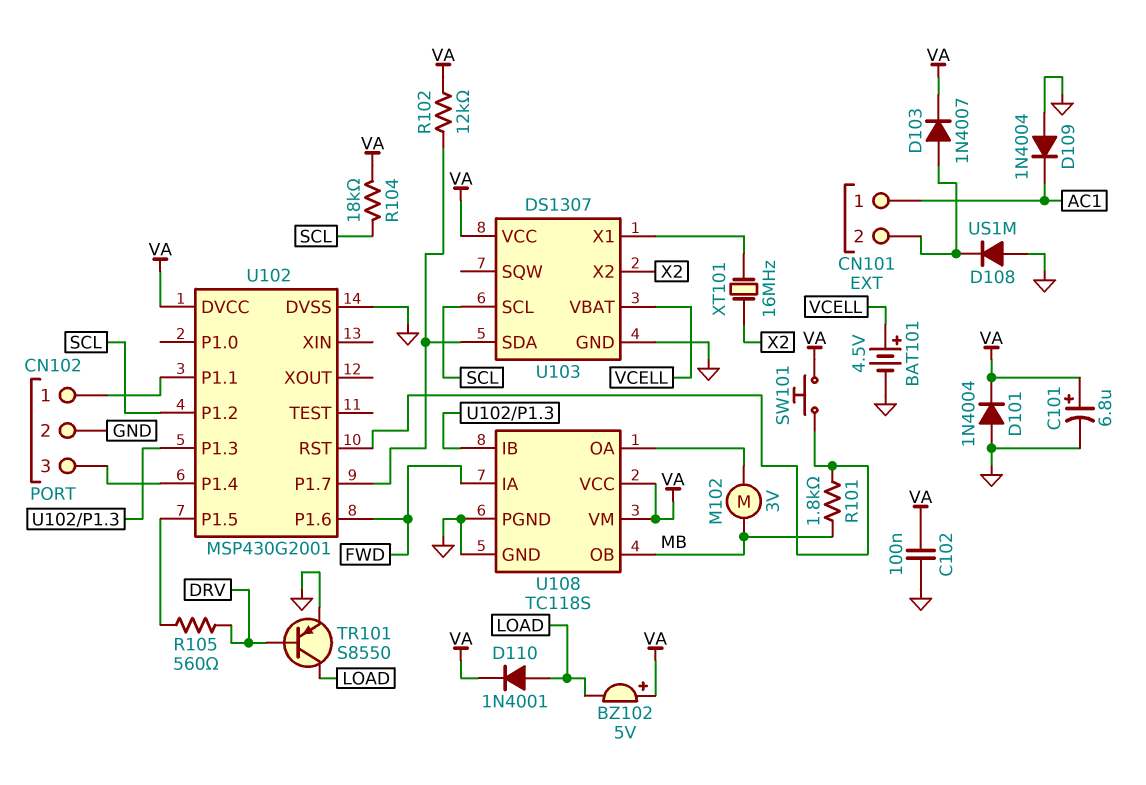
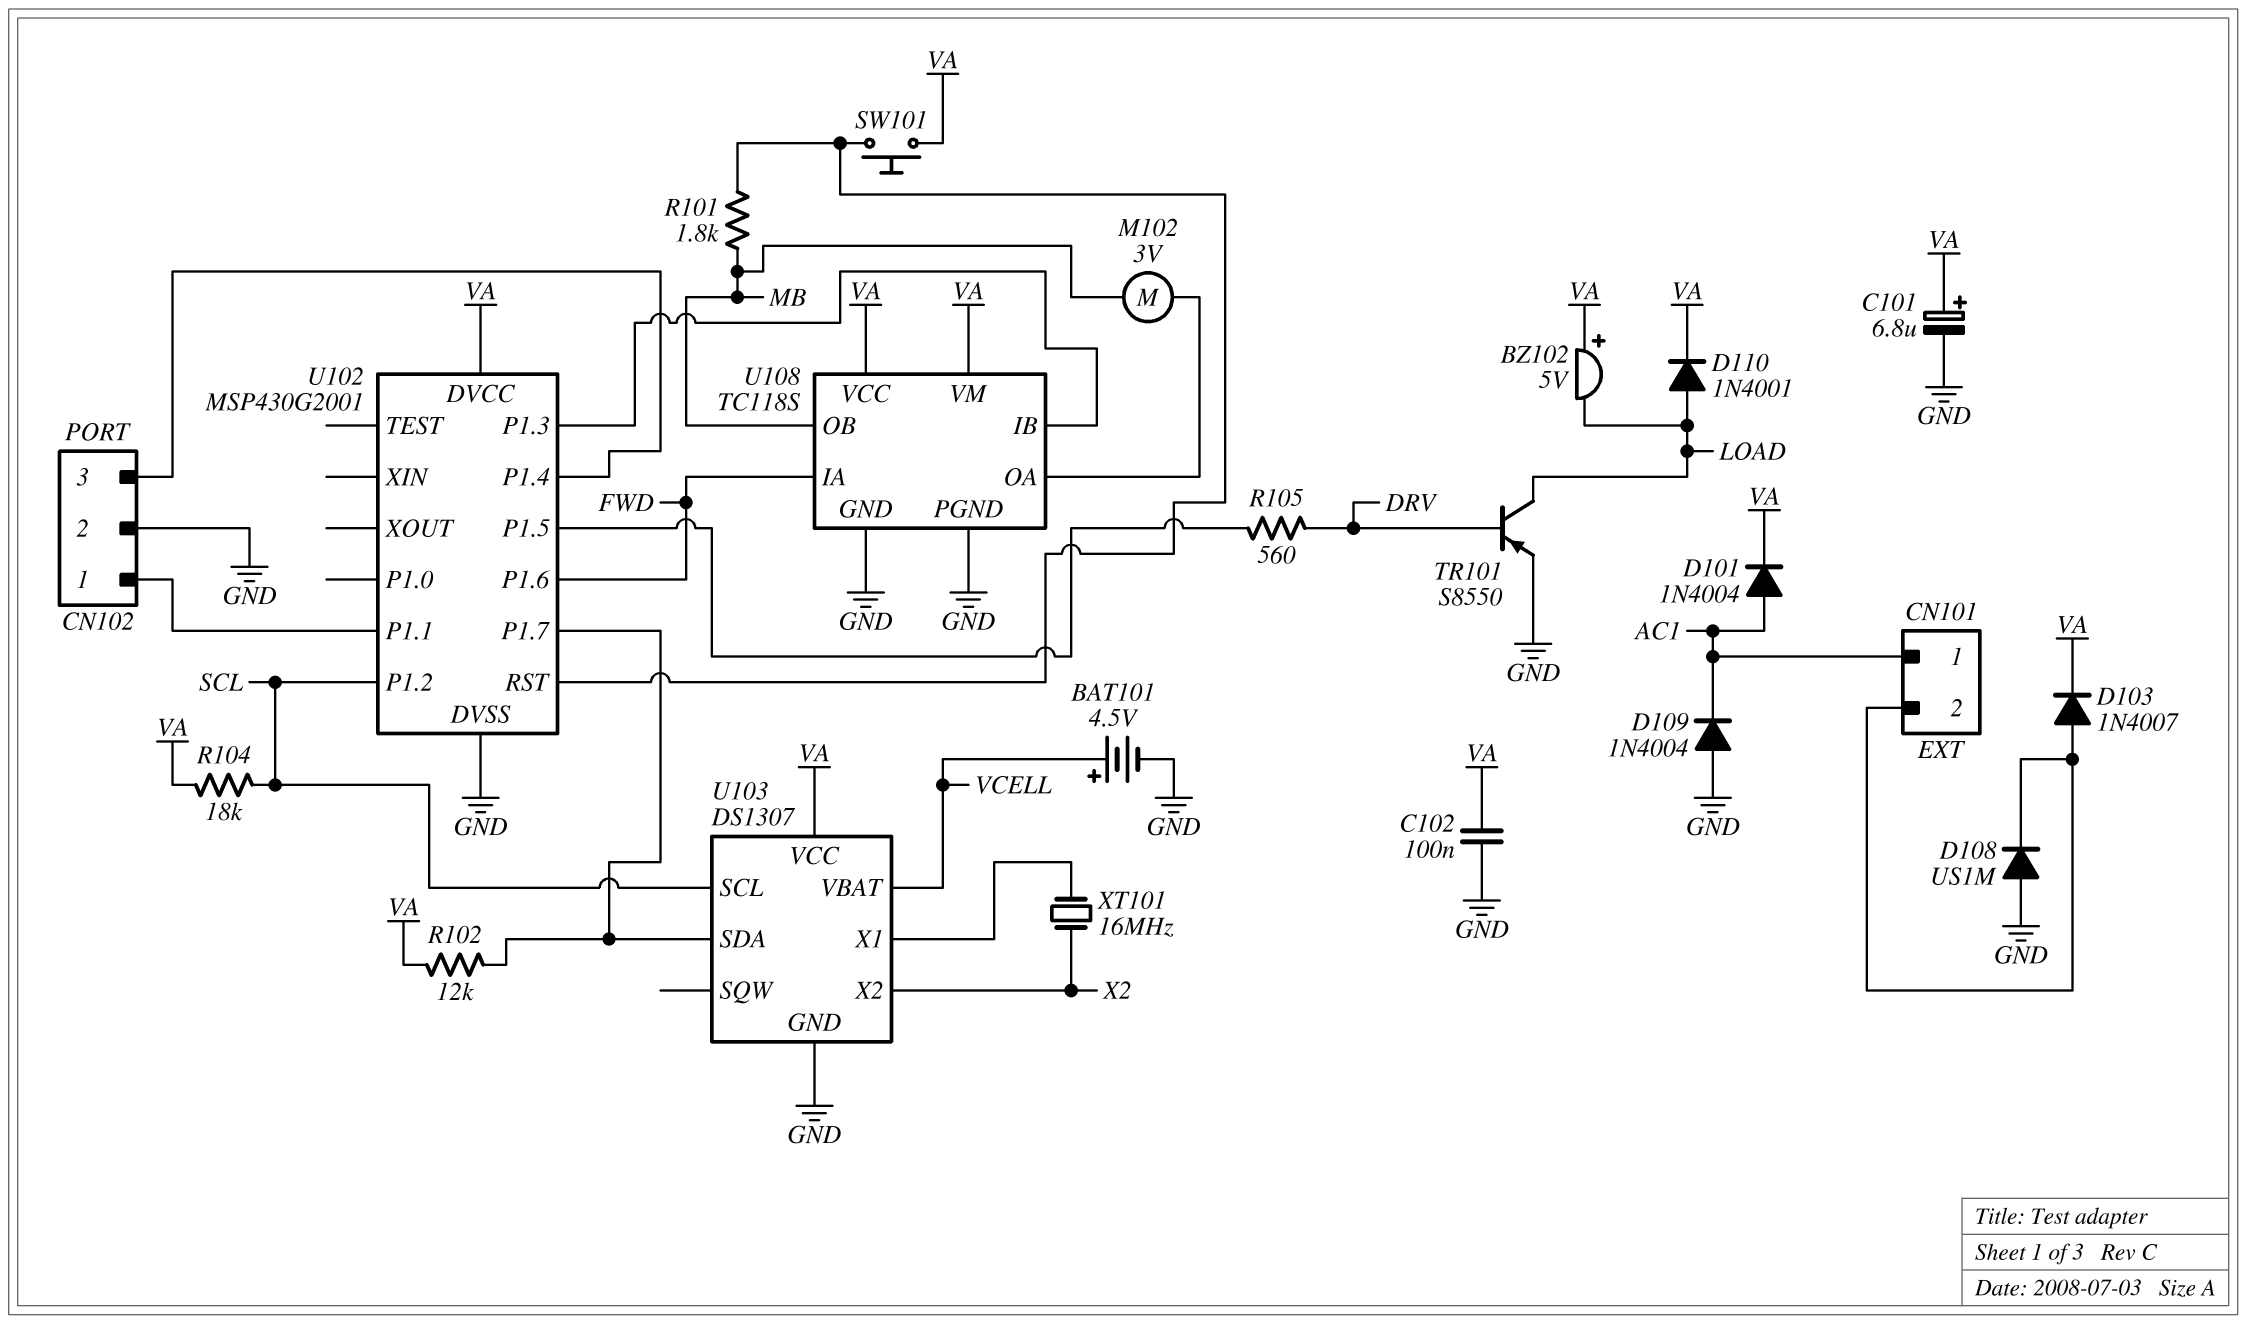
D101: diode 1N4004 (A GND, K VA) -> diode 1N4004 (A AC1, K VA)

